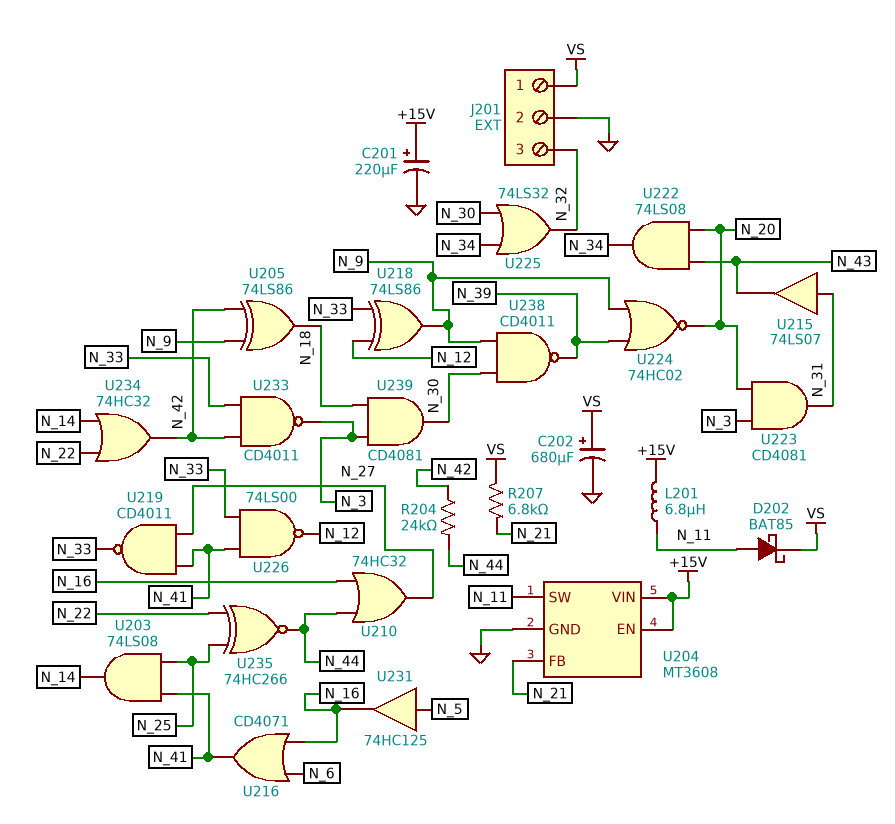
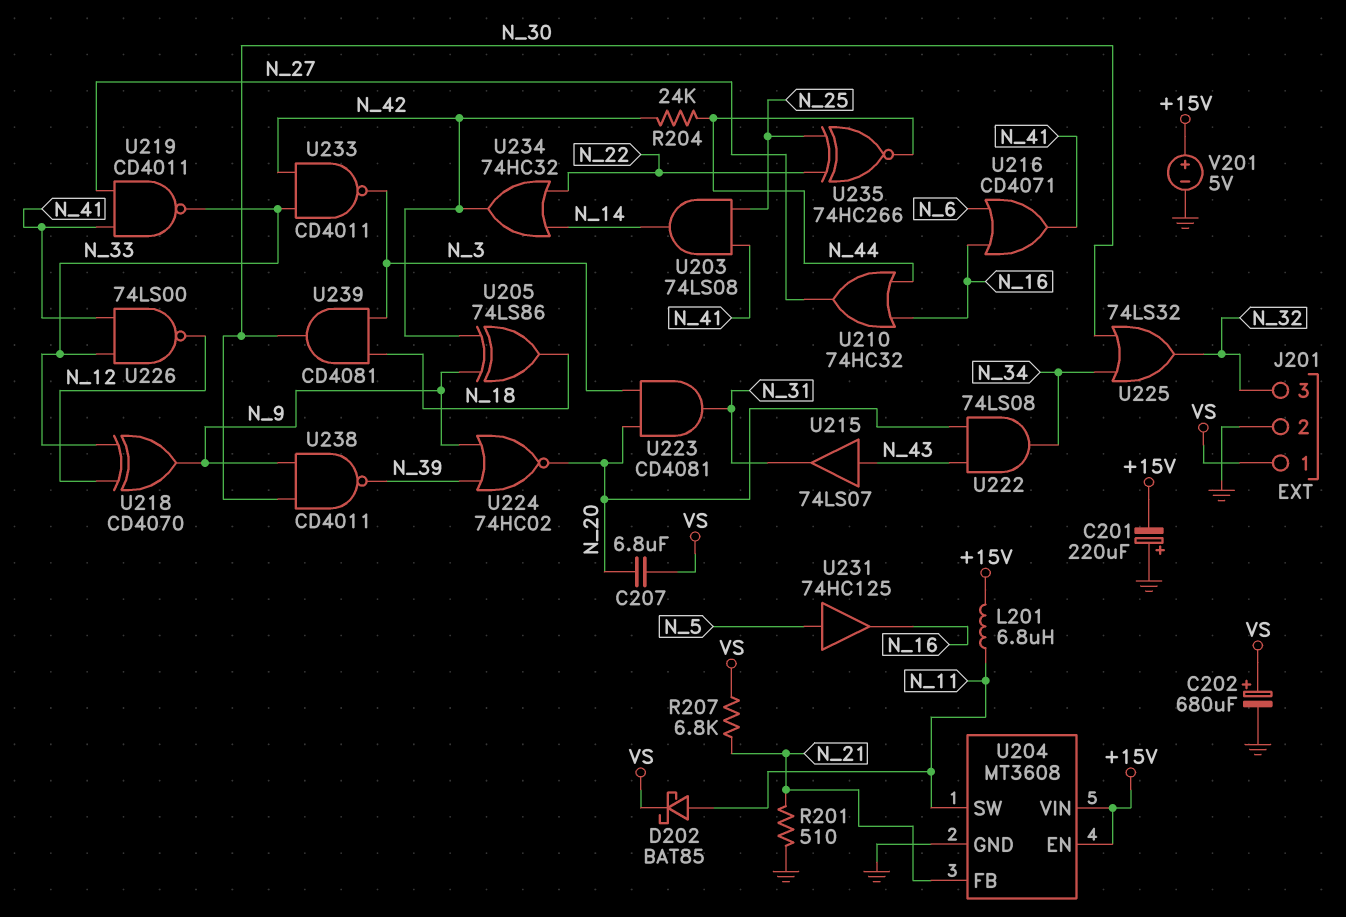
C201: 220uF (plus +15V, minus GND) -> 220uF (plus GND, minus +15V)
C207: none -> 6.8uF (N_20, VS)
R201: none -> 510 (GND, N_21)
U215: buffer 74LS07 (in N_31, out N_43) -> buffer 74LS07 (in N_43, out N_31)
U218: XOR 74LS86 (in N_12, in N_33, out N_9) -> XOR CD4070 (in N_12, in N_33, out N_9)
V201: none -> 5V (plus +15V, minus GND)

